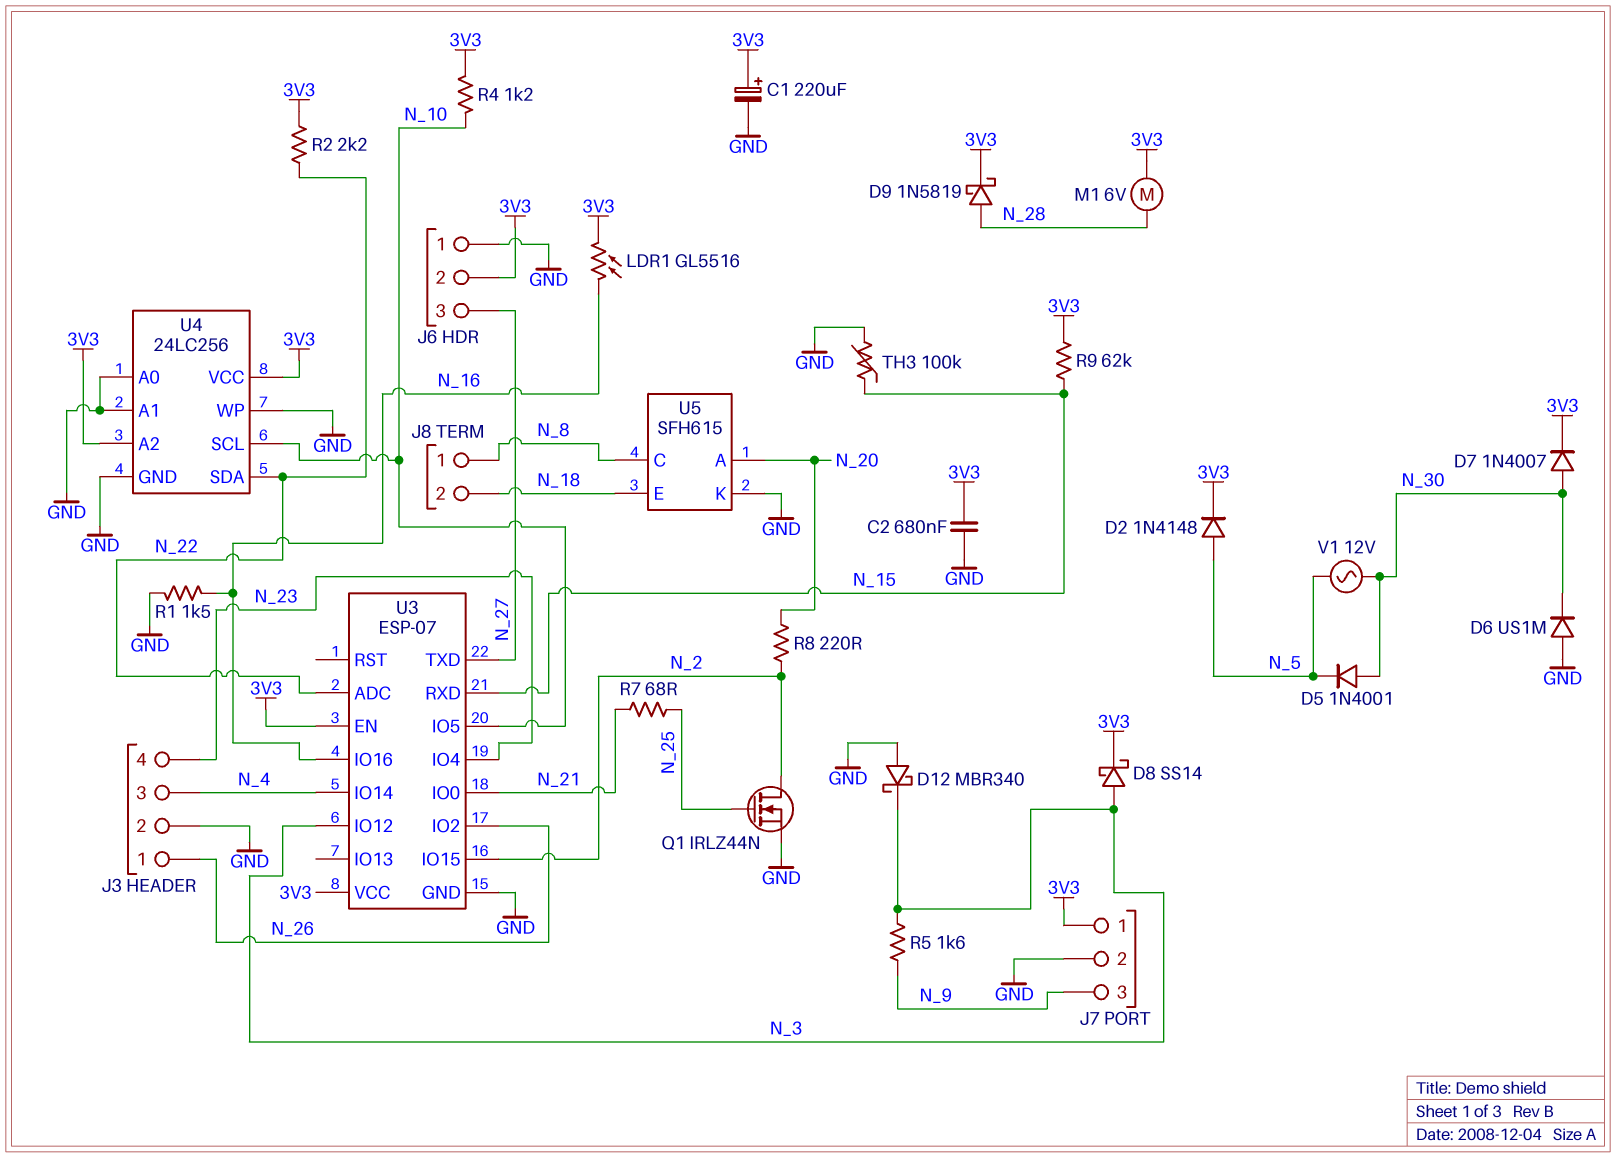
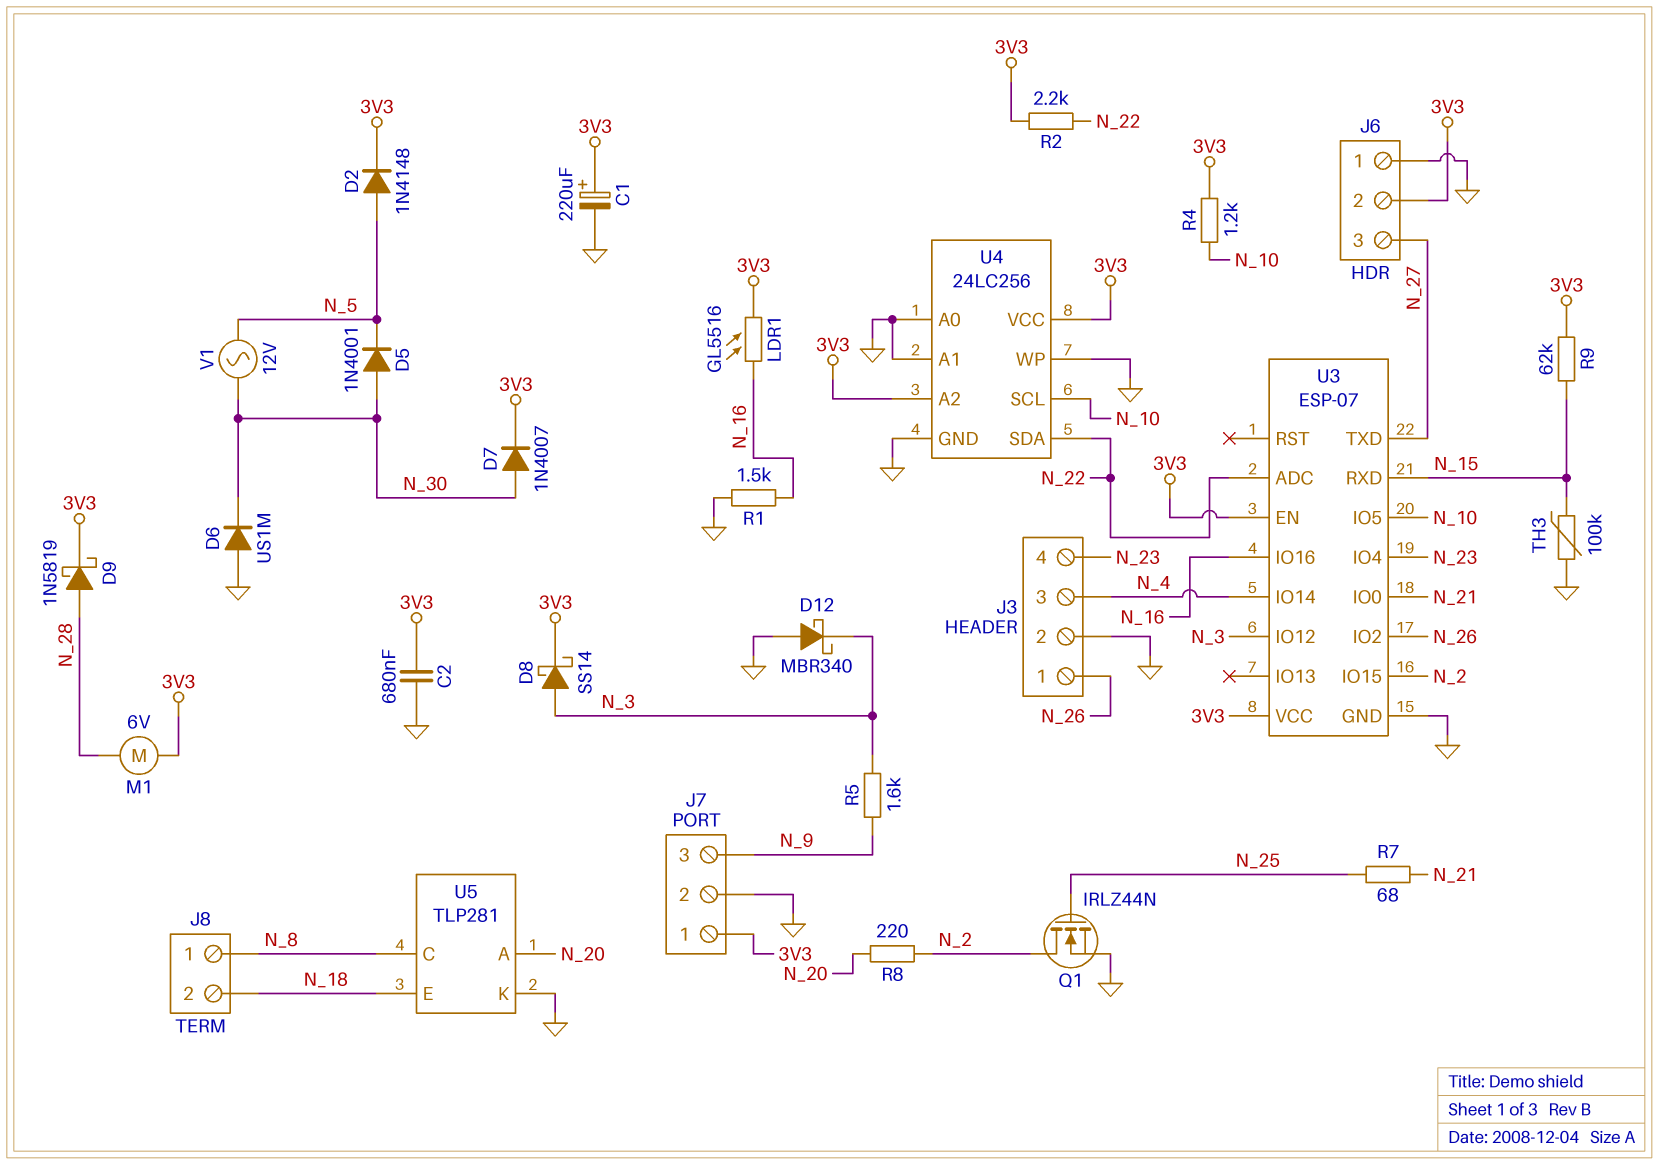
U5: SFH615 -> TLP281

